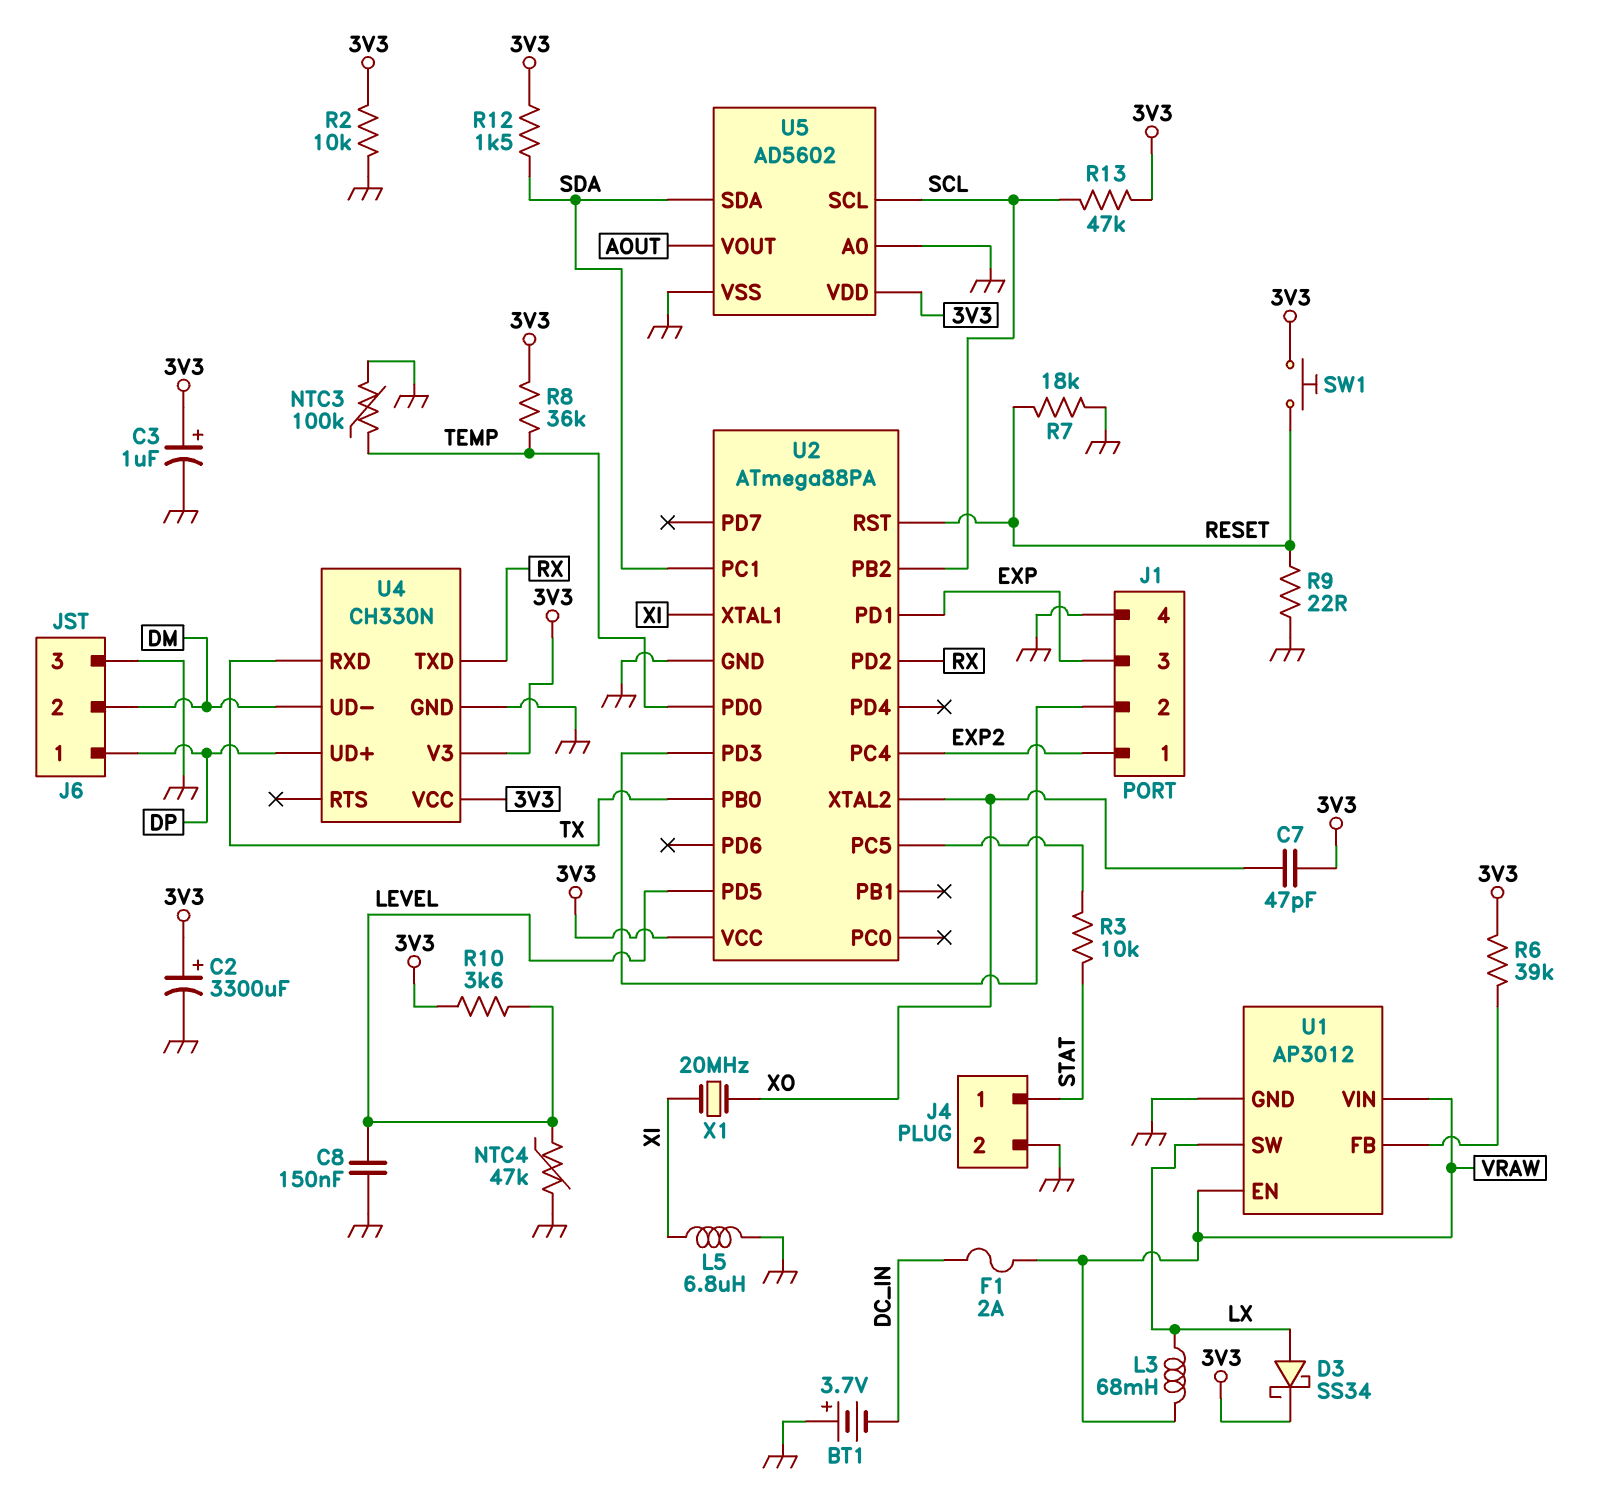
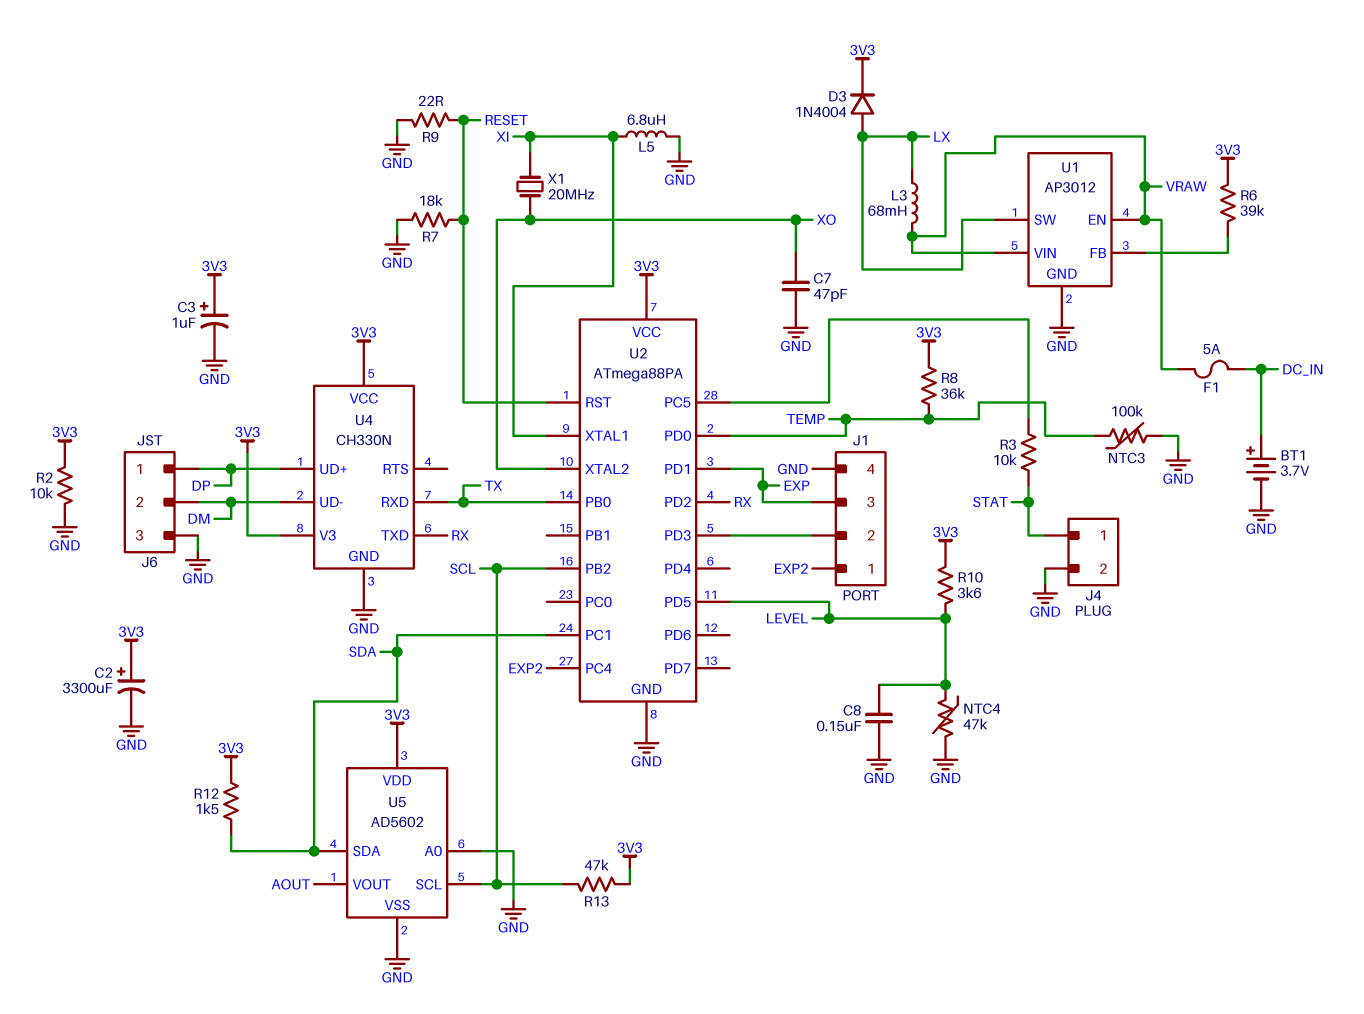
BT1: 3.7V (plus GND, minus DC_IN) -> 3.7V (plus DC_IN, minus GND)
C7: 47pF (3V3, XO) -> 47pF (GND, XO)
D3: schottky SS34 (A LX, K 3V3) -> diode 1N4004 (A LX, K 3V3)
F1: 2A (DC_IN, VRAW) -> 5A (DC_IN, VRAW)
SW1: button (3V3, RESET) -> none

